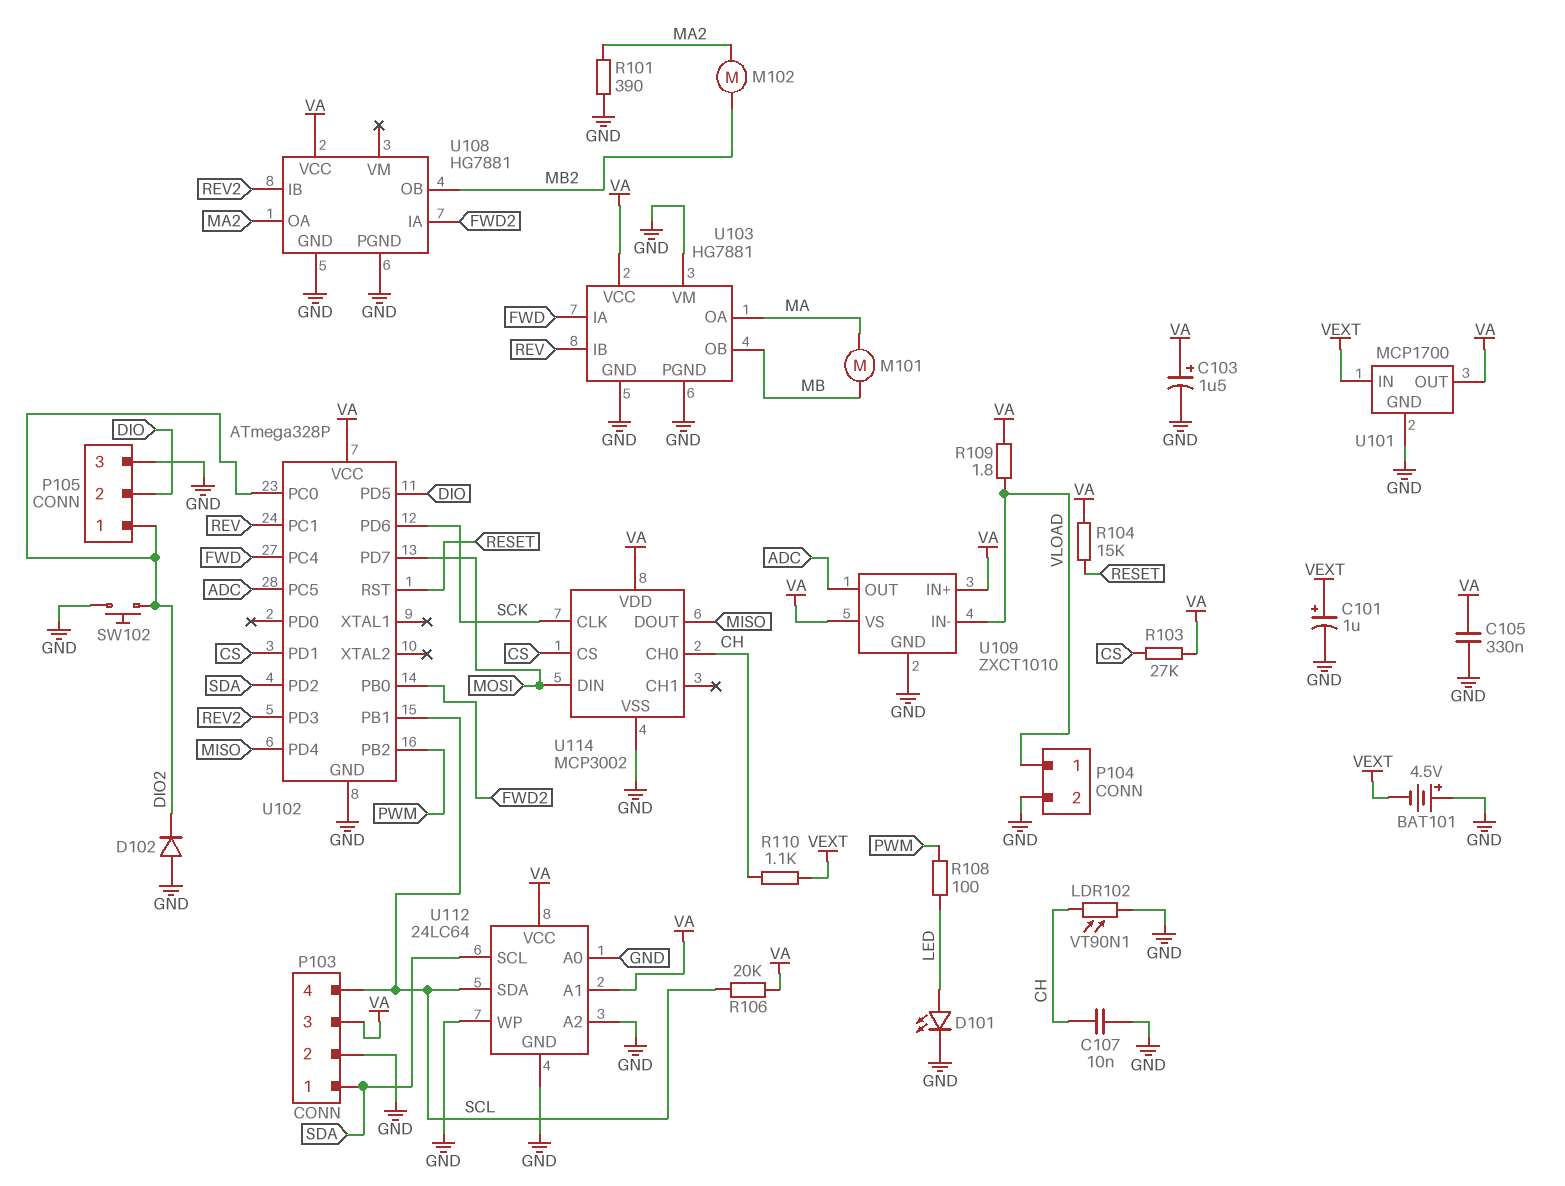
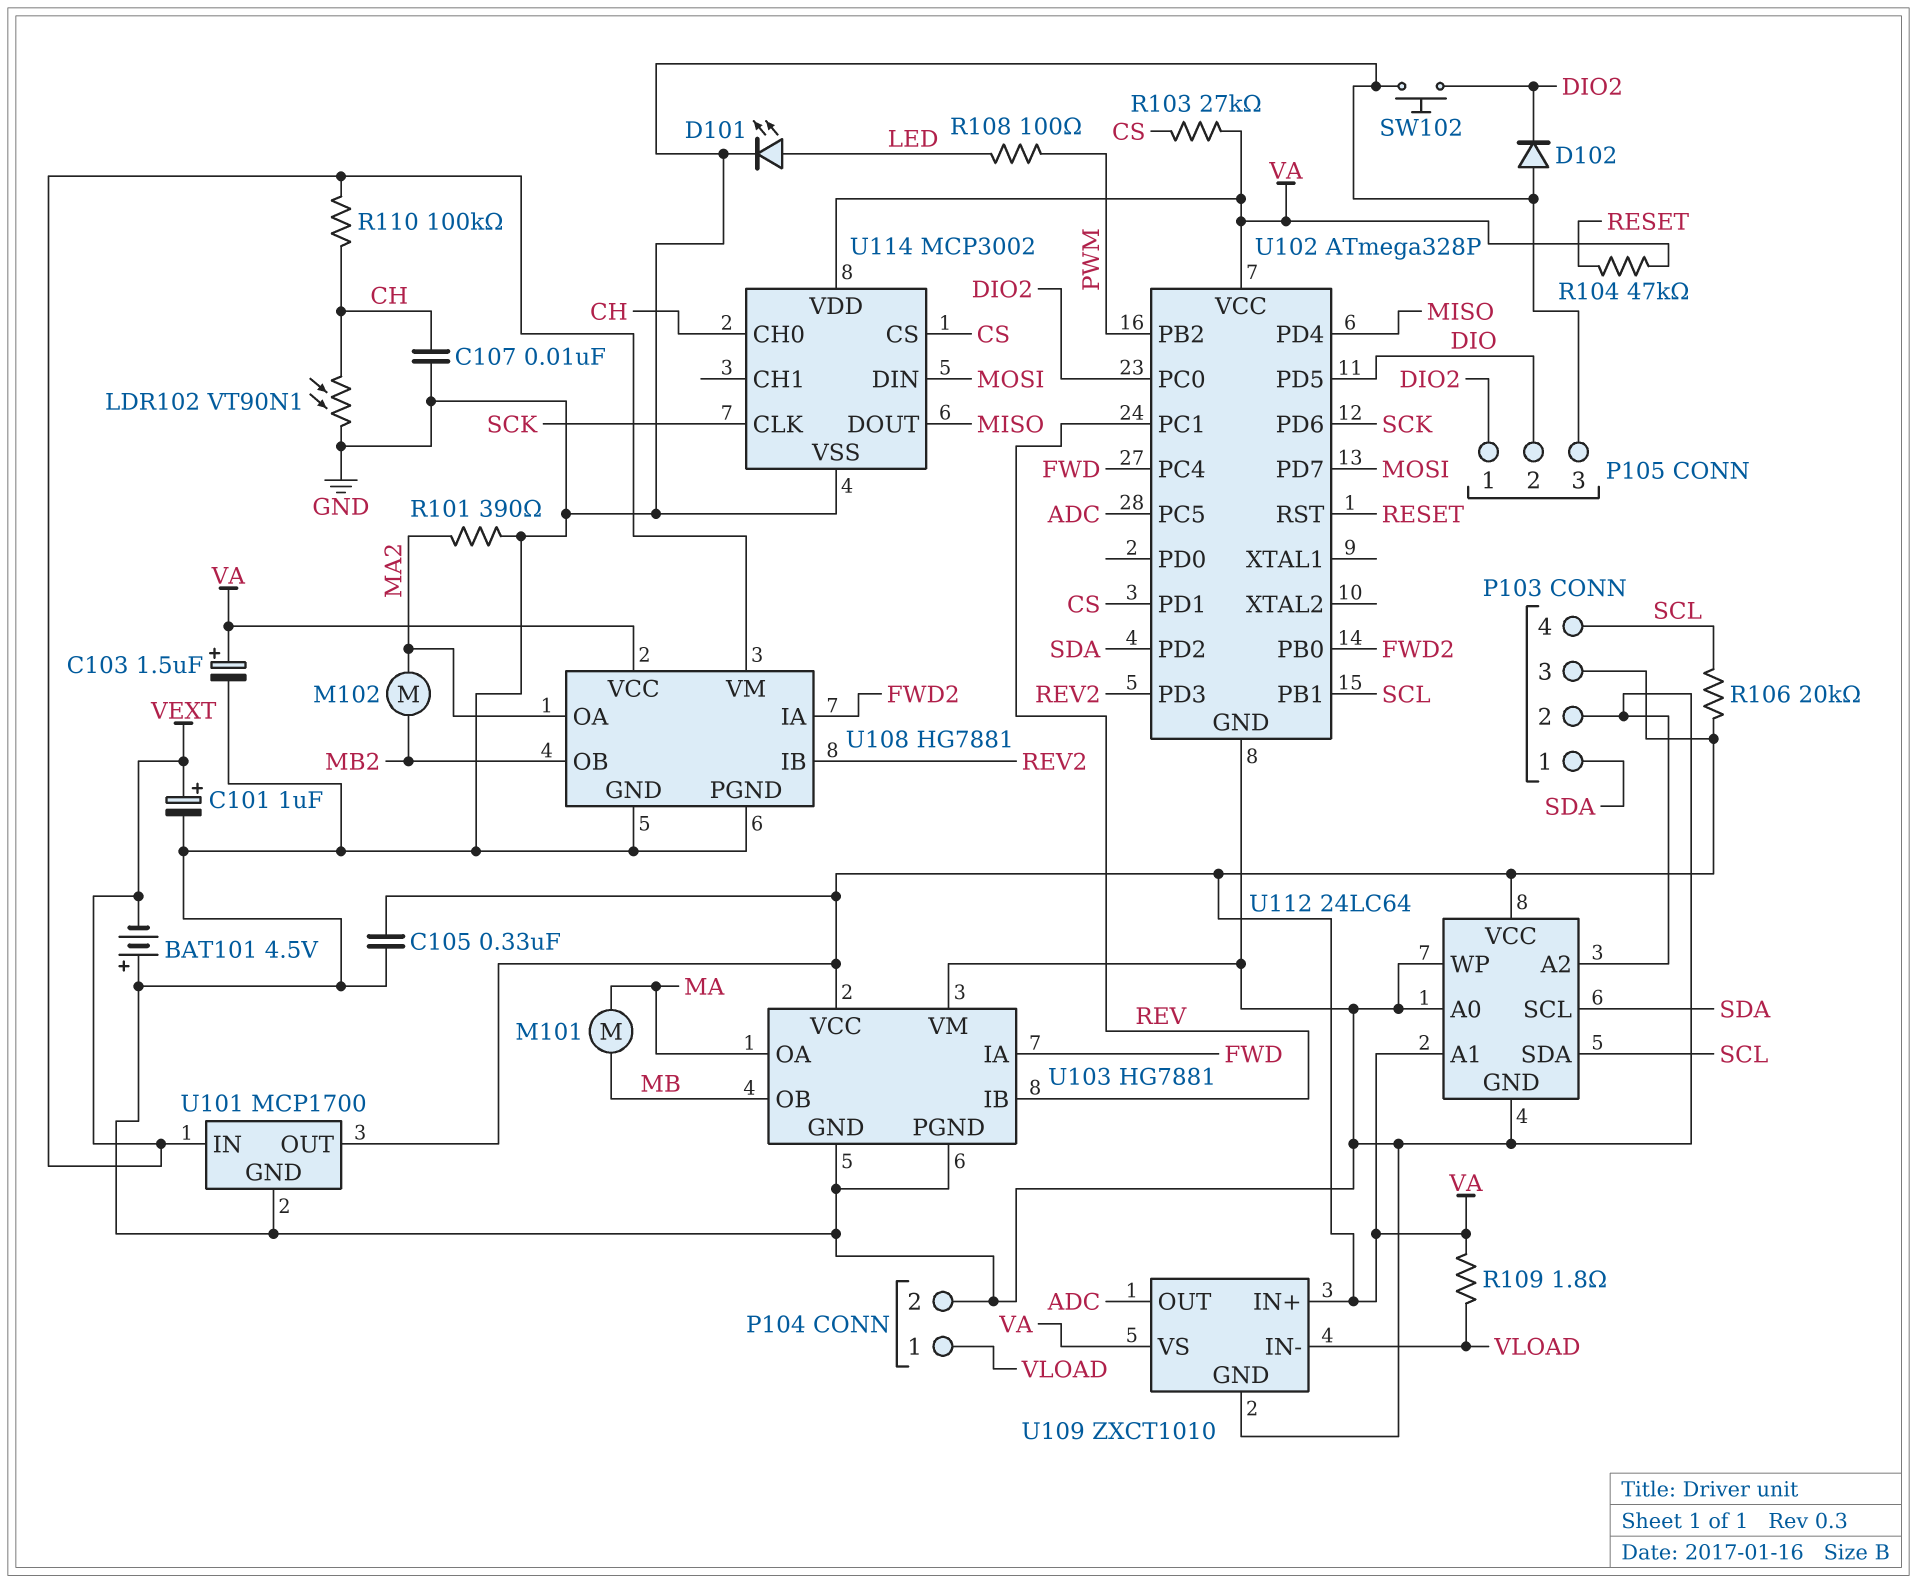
R104: 15k (RESET, VA) -> 47k (RESET, VA)
R110: 1.1k (CH, VEXT) -> 100k (CH, VEXT)
U108 pin VM: none -> VEXT

